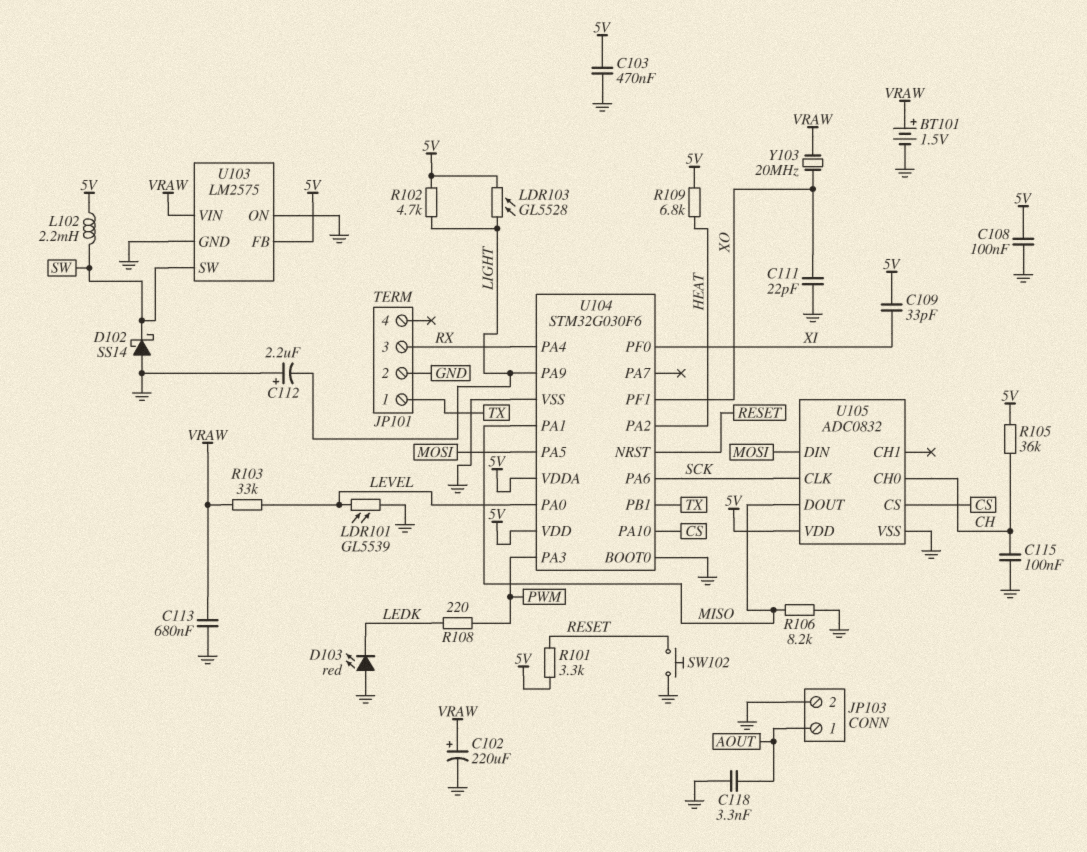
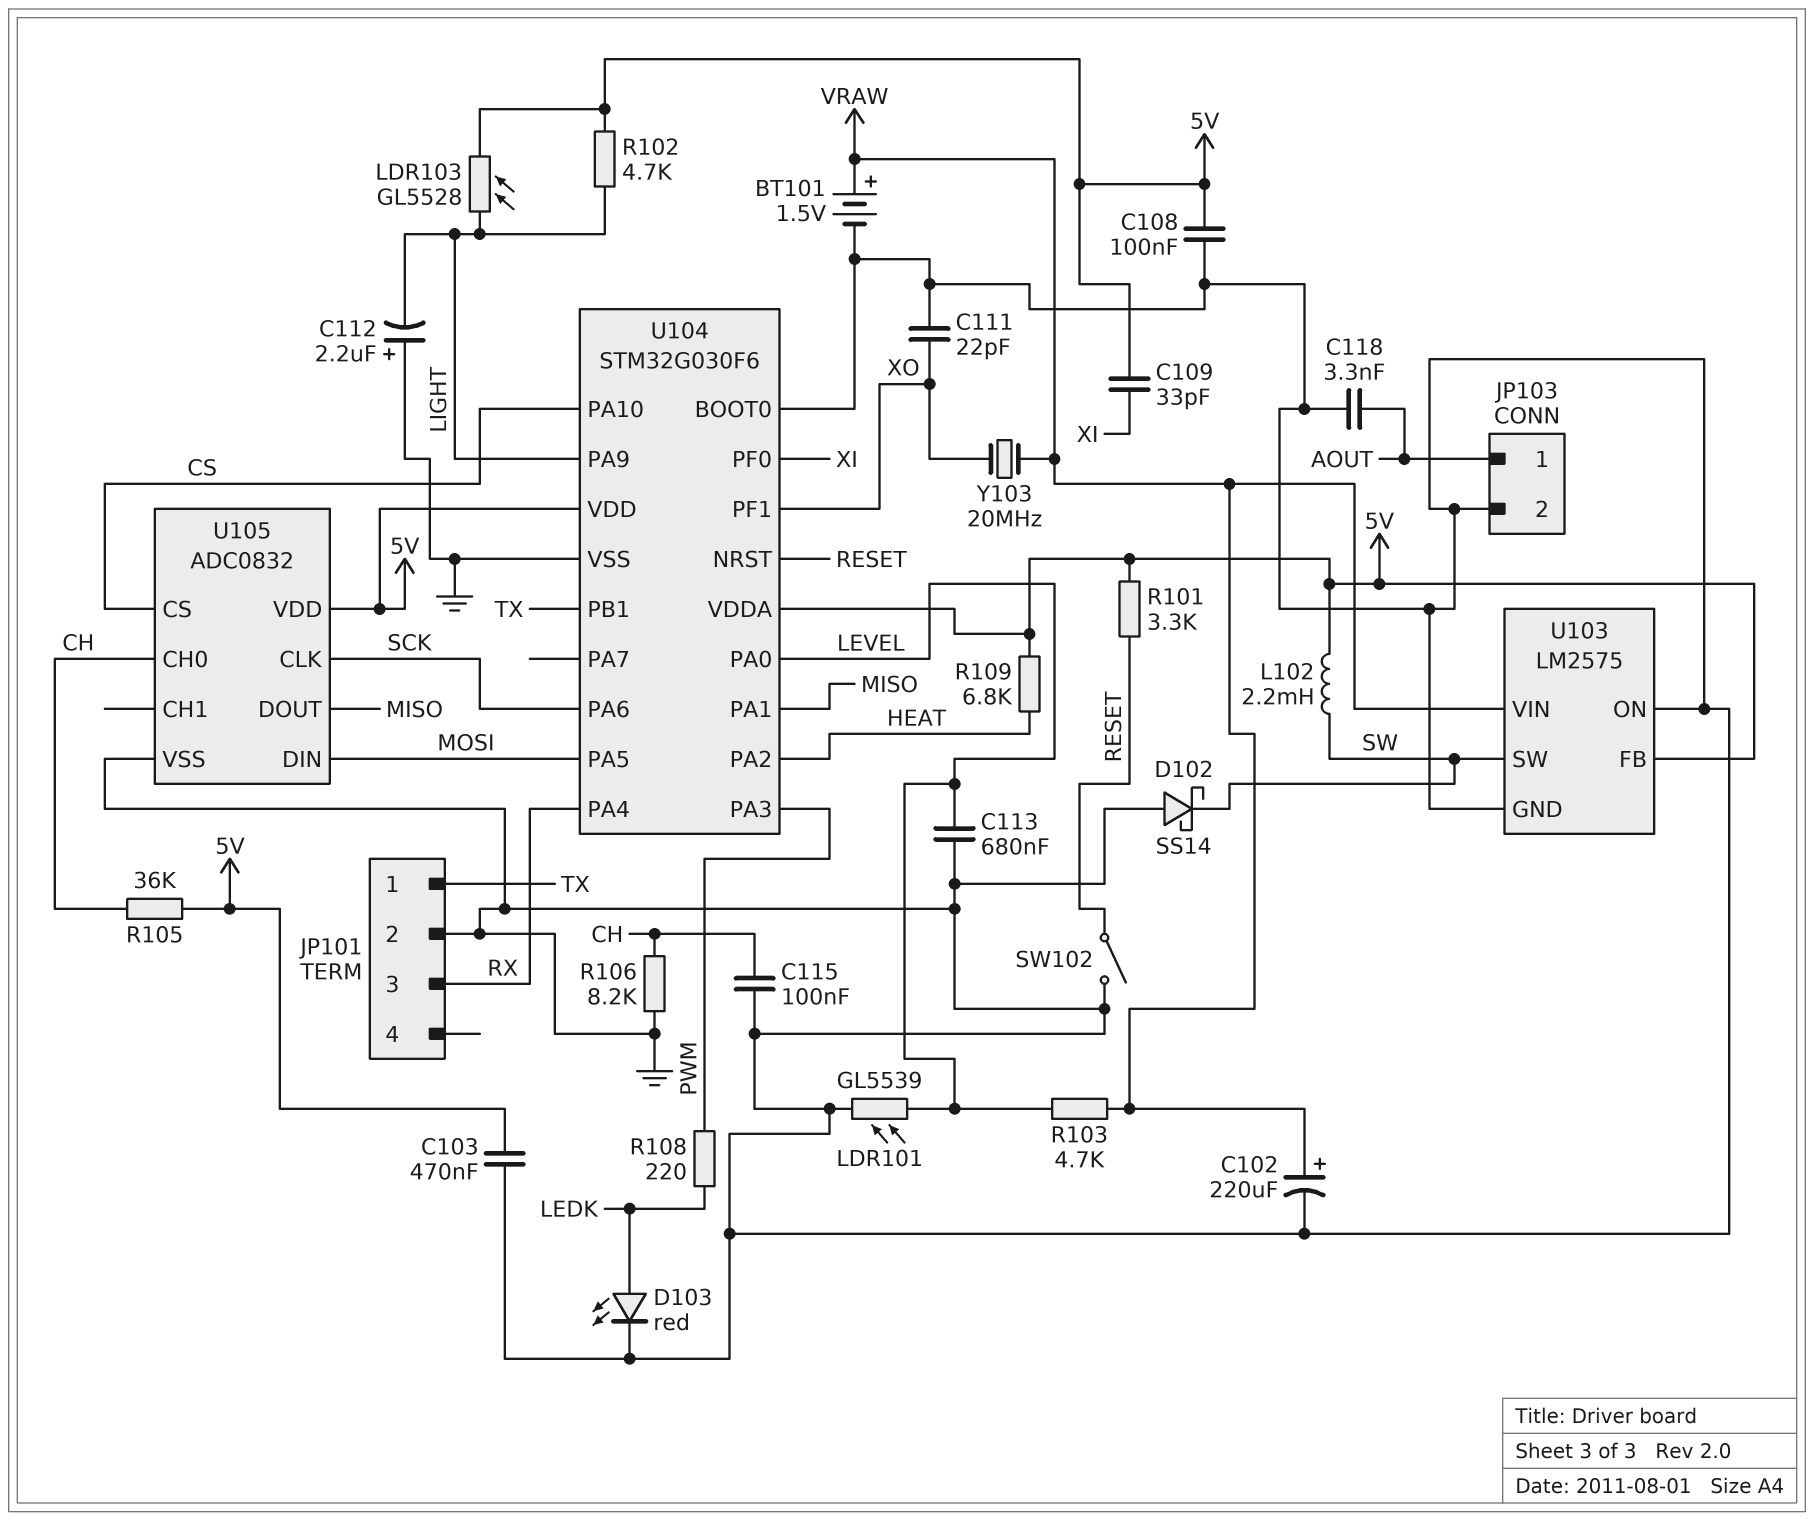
C113: 680nF (GND, VRAW) -> 680nF (GND, LEVEL)
D103: LED red (A GND, K LEDK) -> LED red (A LEDK, K GND)
R103: 33k (LEVEL, VRAW) -> 4.7k (LEVEL, VRAW)
R106: 8.2k (GND, MISO) -> 8.2k (CH, GND)
SW102: button (GND, RESET) -> switch (GND, RESET)

